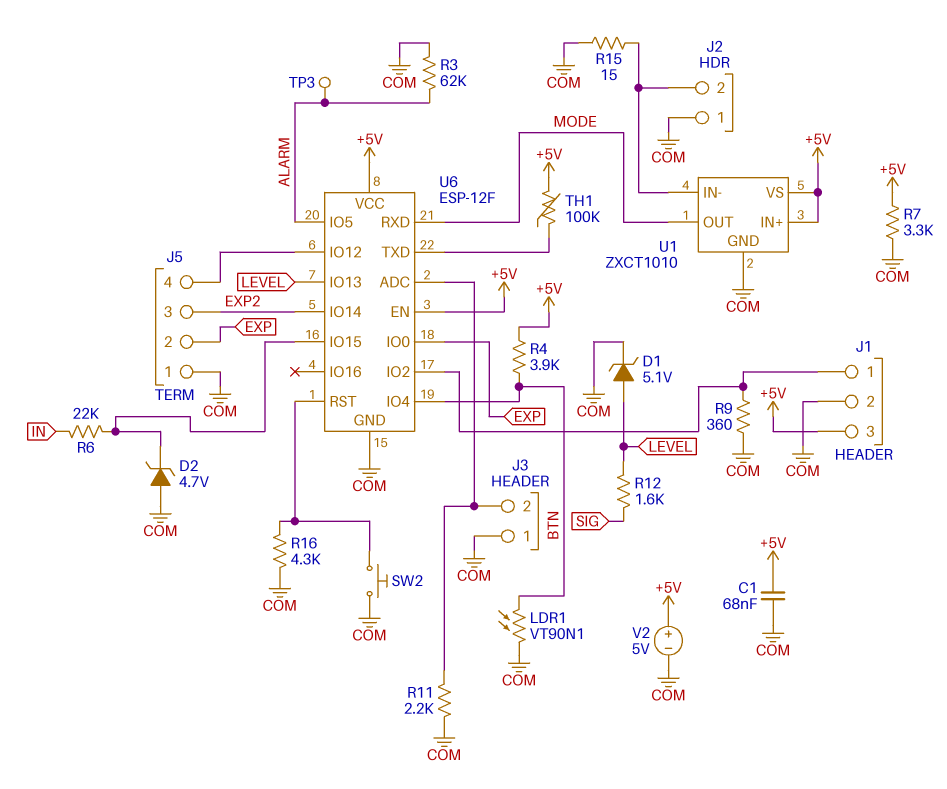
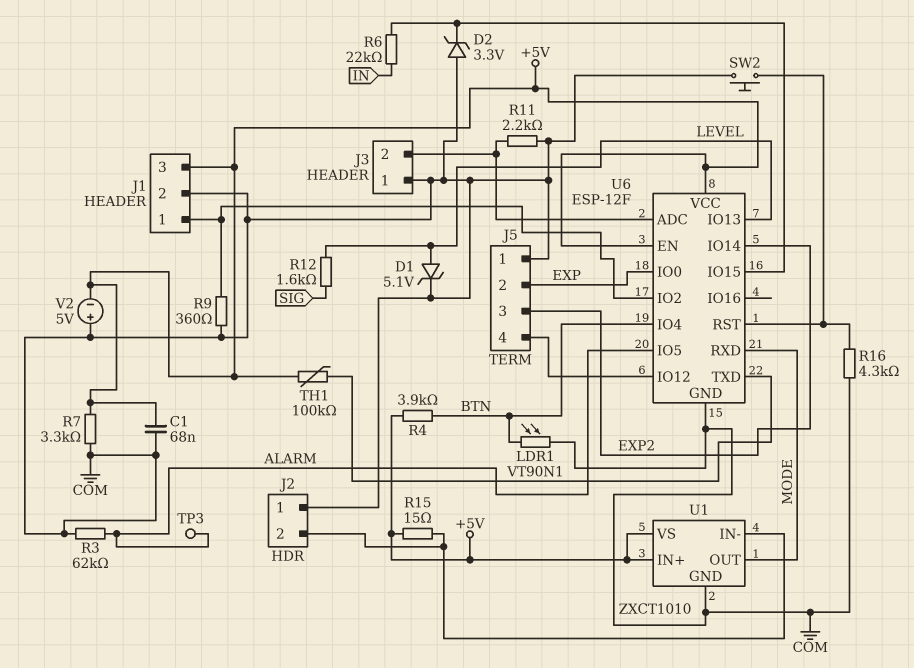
D2: zener 4.7V (A COM, K U6/IO15) -> zener 3.3V (A COM, K U6/IO15)
R15: 15 (COM, J2/2) -> 15 (+5V, J2/2)
V2: 5V (plus +5V, minus COM) -> 5V (plus COM, minus +5V)

